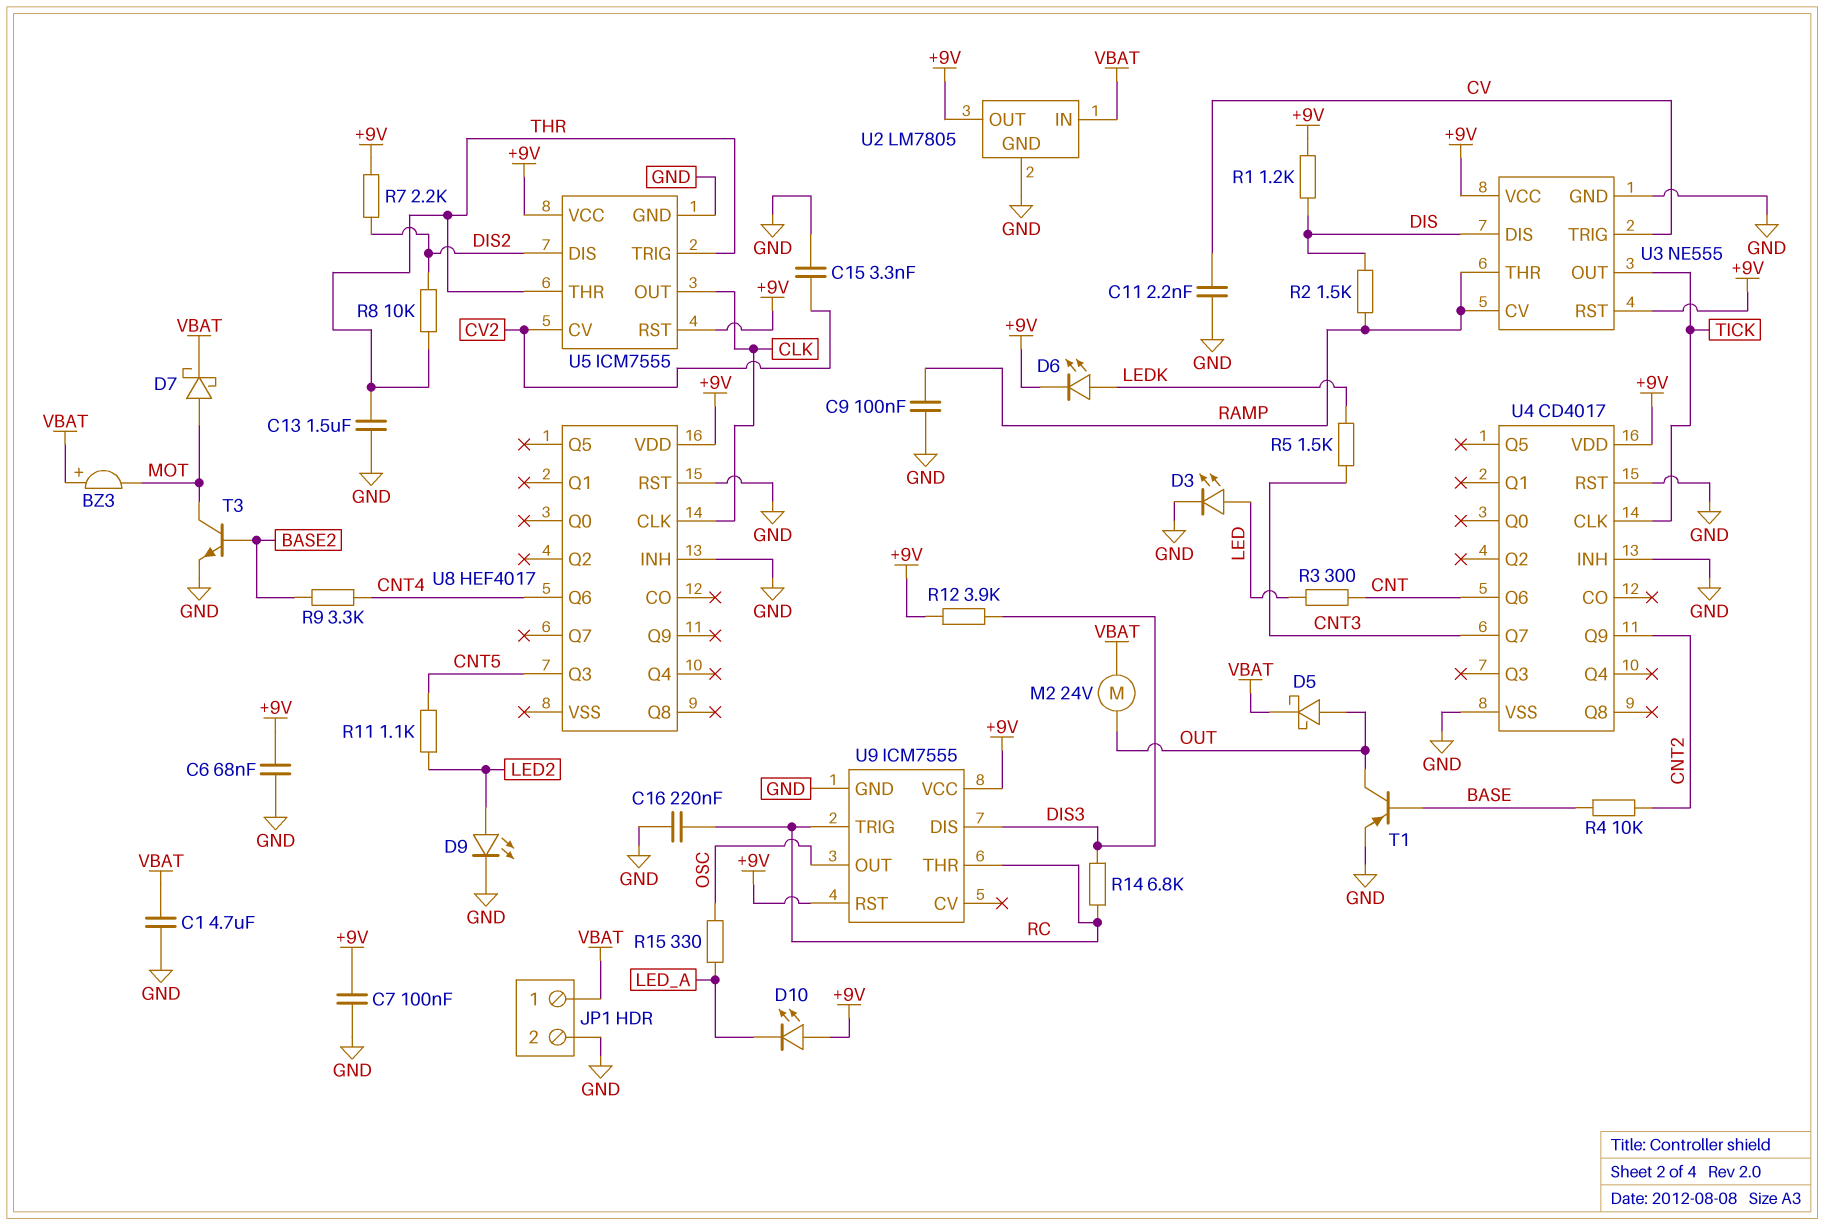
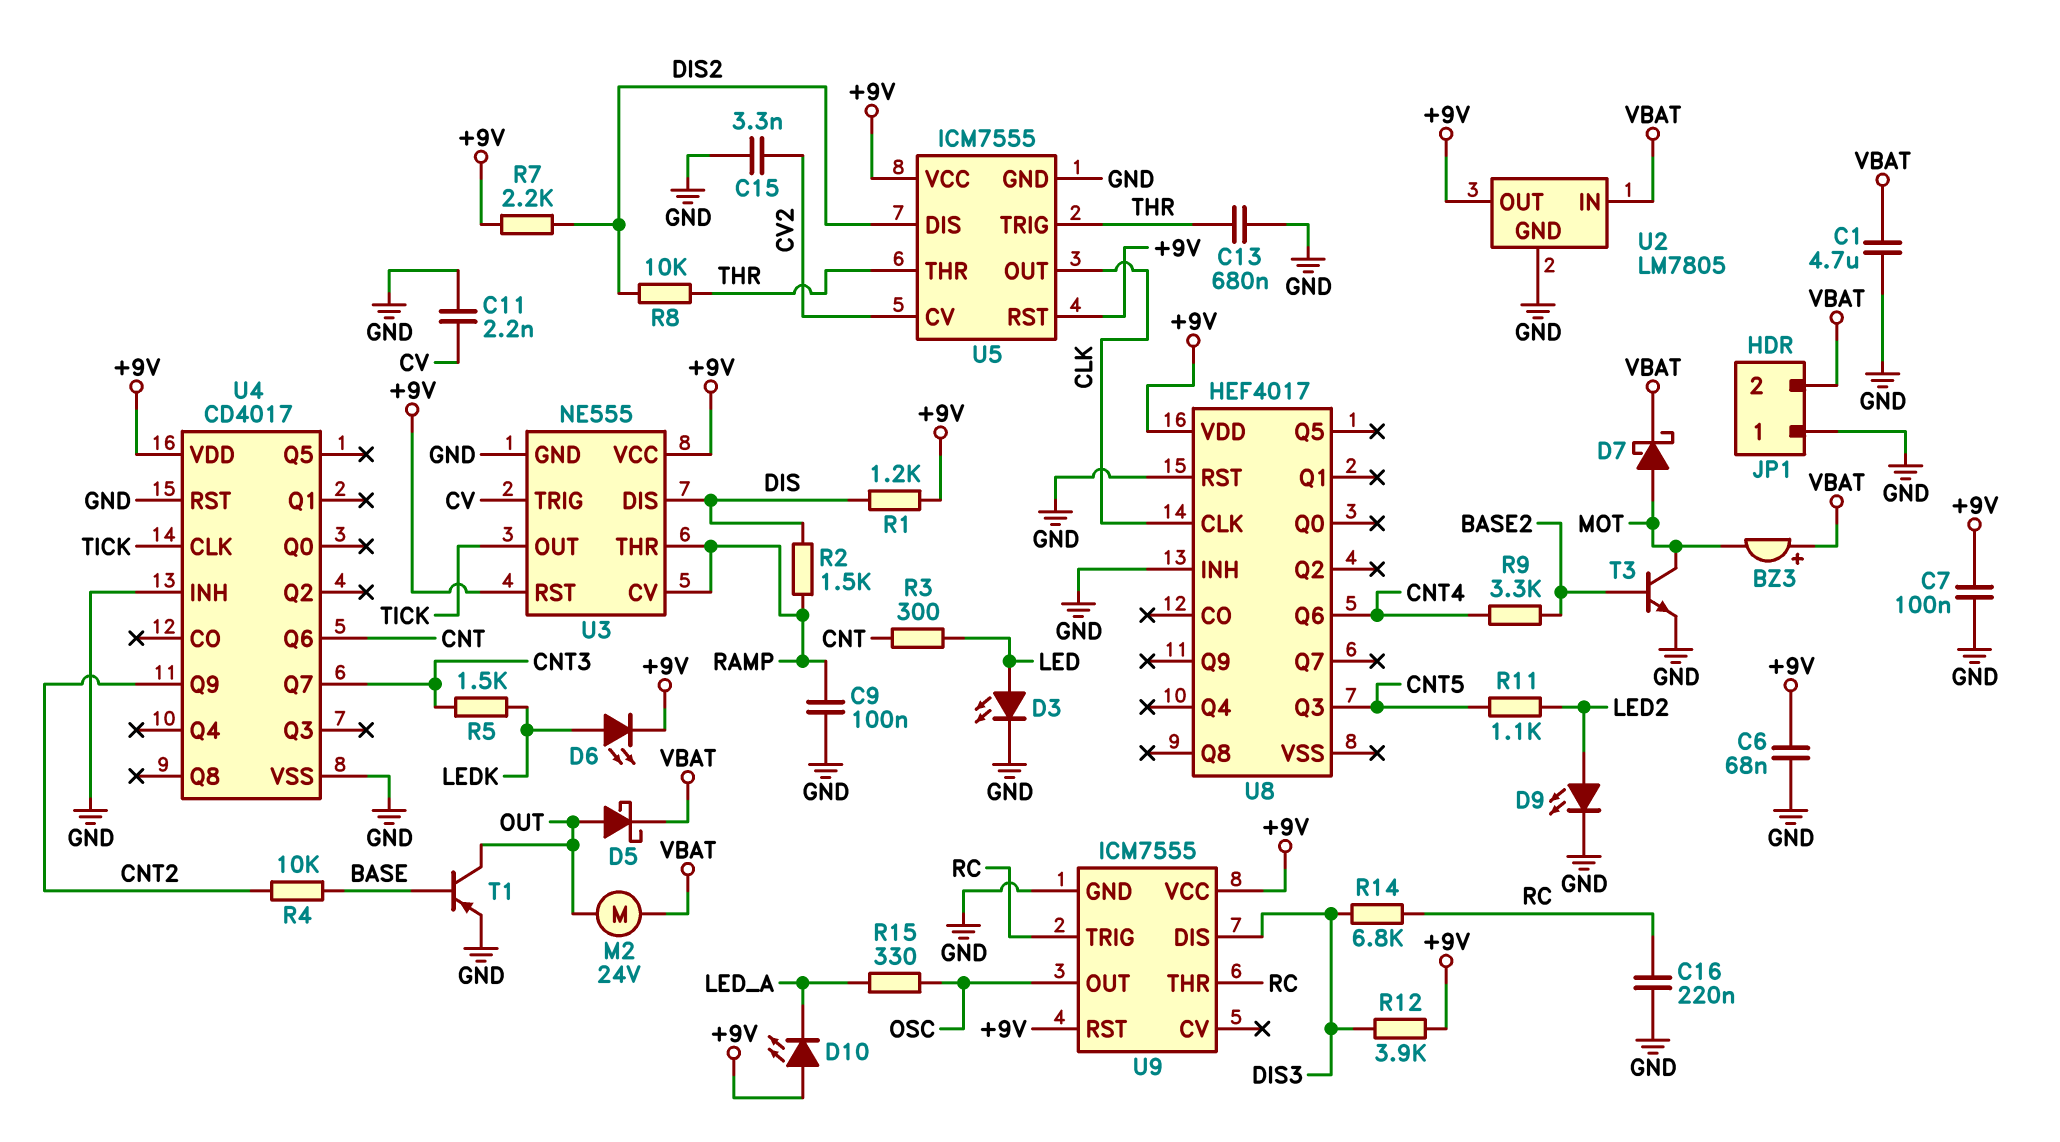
C13: 1.5uF (GND, THR) -> 680nF (GND, THR)
JP1 pin 1: VBAT -> GND
JP1 pin 2: GND -> VBAT

